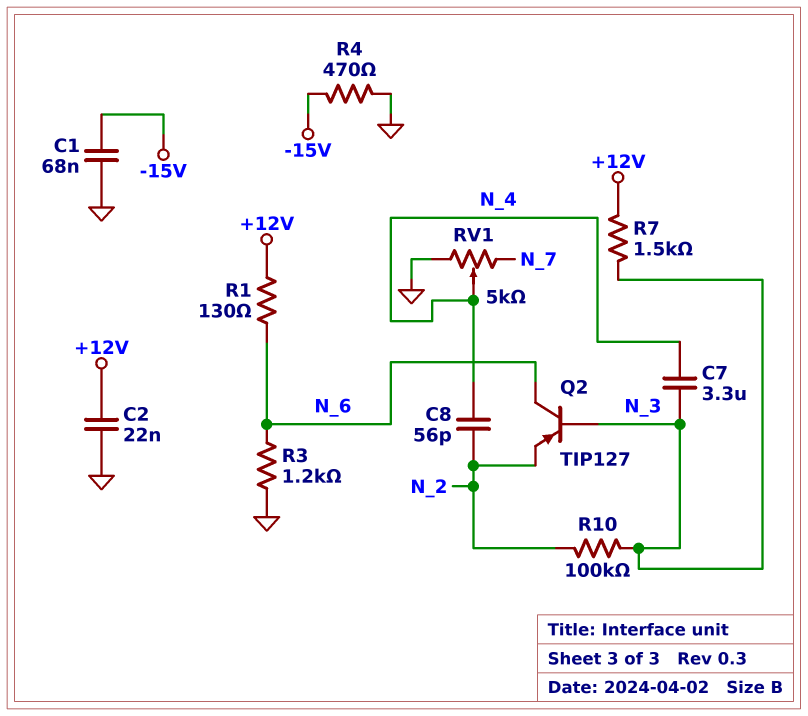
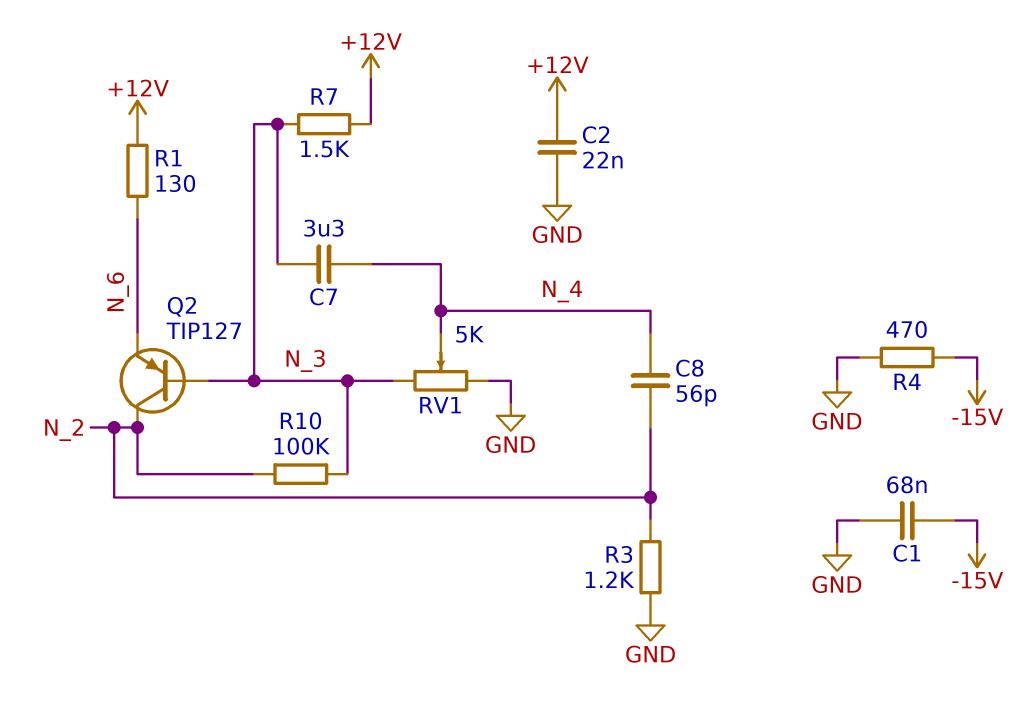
Q2: PNP TIP127 (B N_3, C N_6, E N_2) -> PNP TIP127 (B N_3, C N_2, E N_6)
R3: 1.2k (GND, N_6) -> 1.2k (GND, N_2)
RV1: 5k (GND, N_7, wiper N_4) -> 5k (GND, N_3, wiper N_4)

